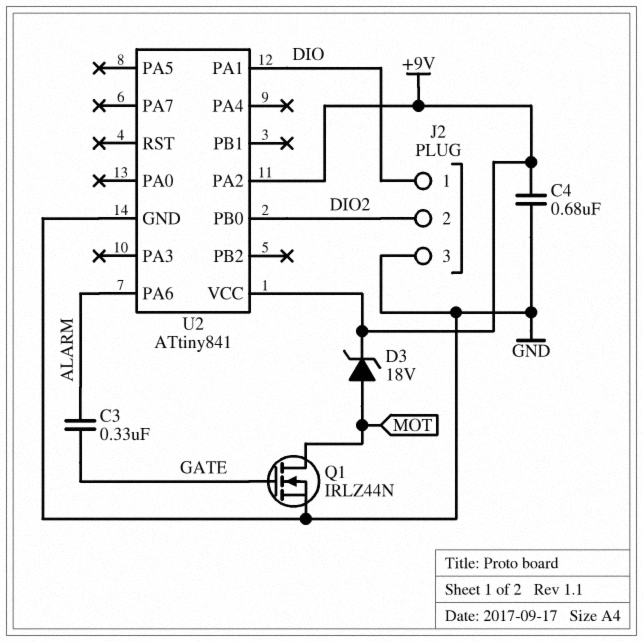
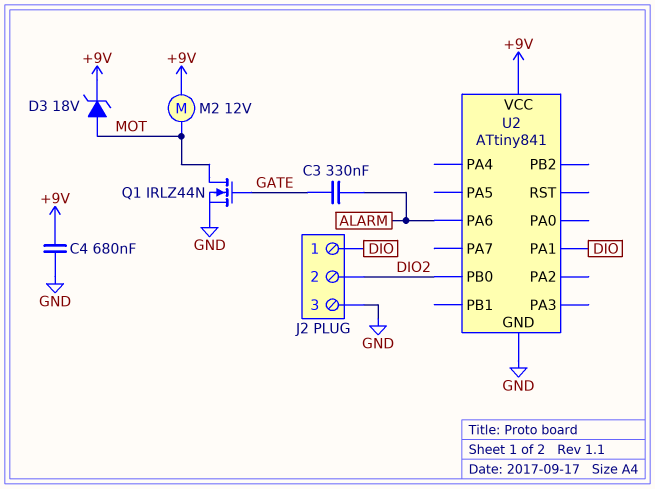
M2: none -> motor 12V (+9V, MOT)
U2 pin PA2: +9V -> none

